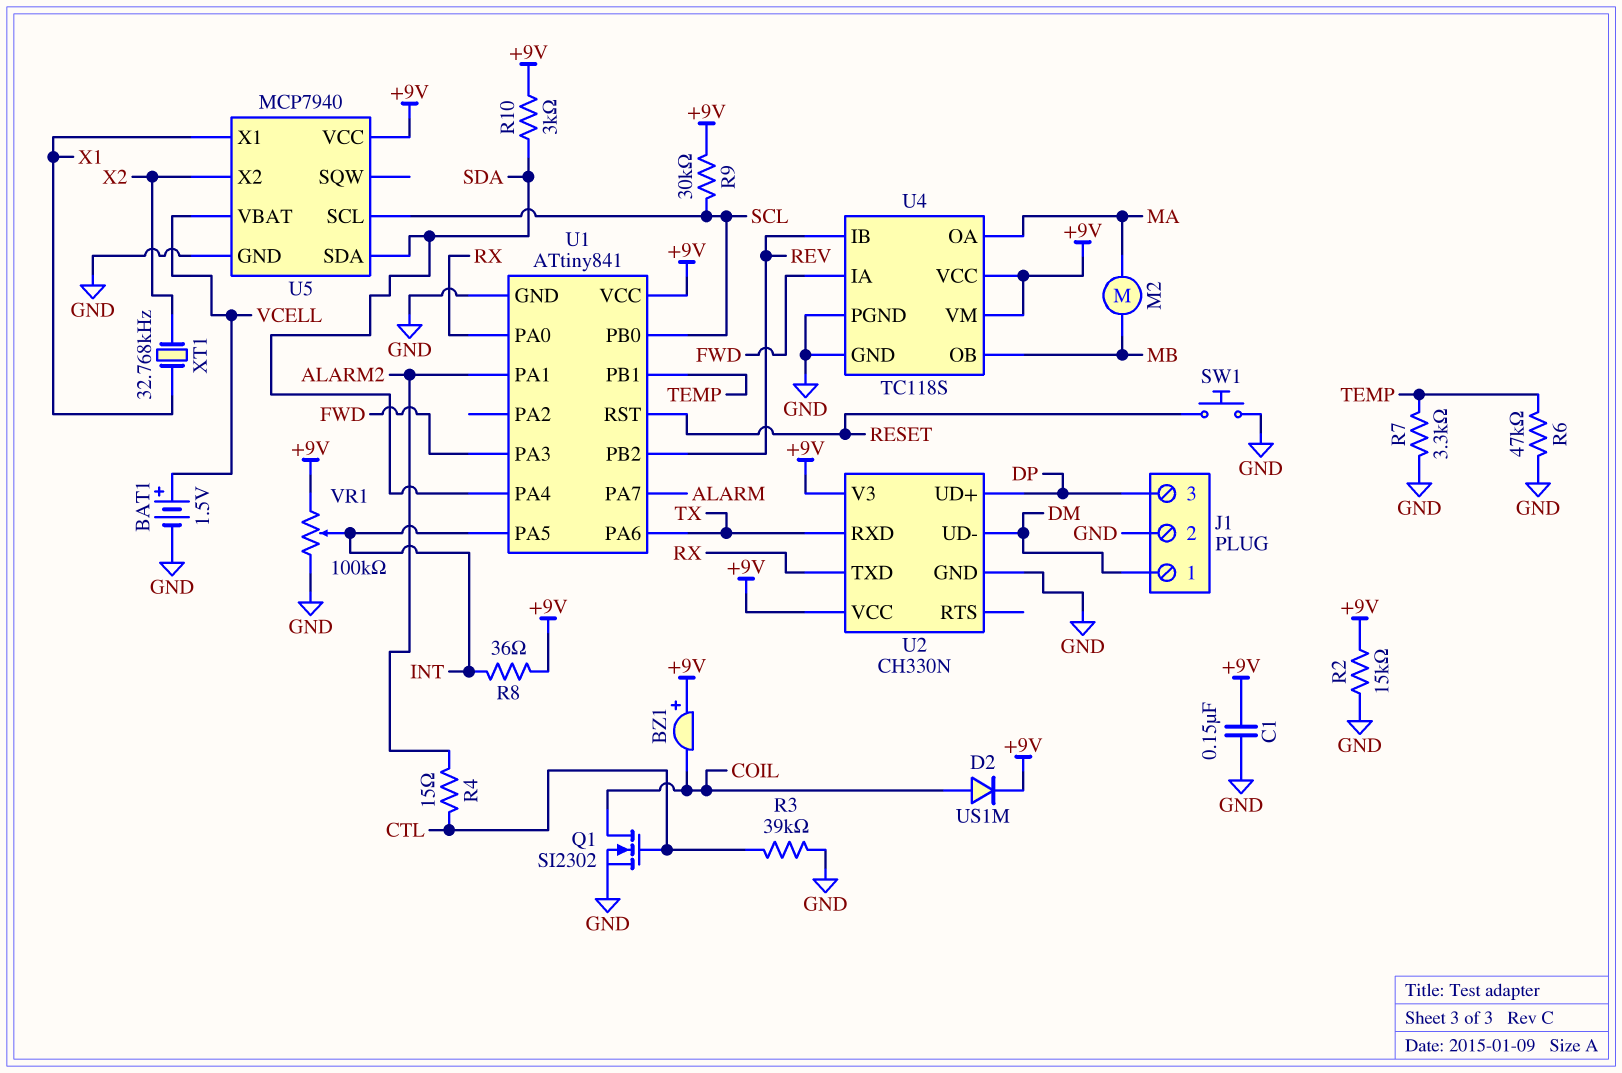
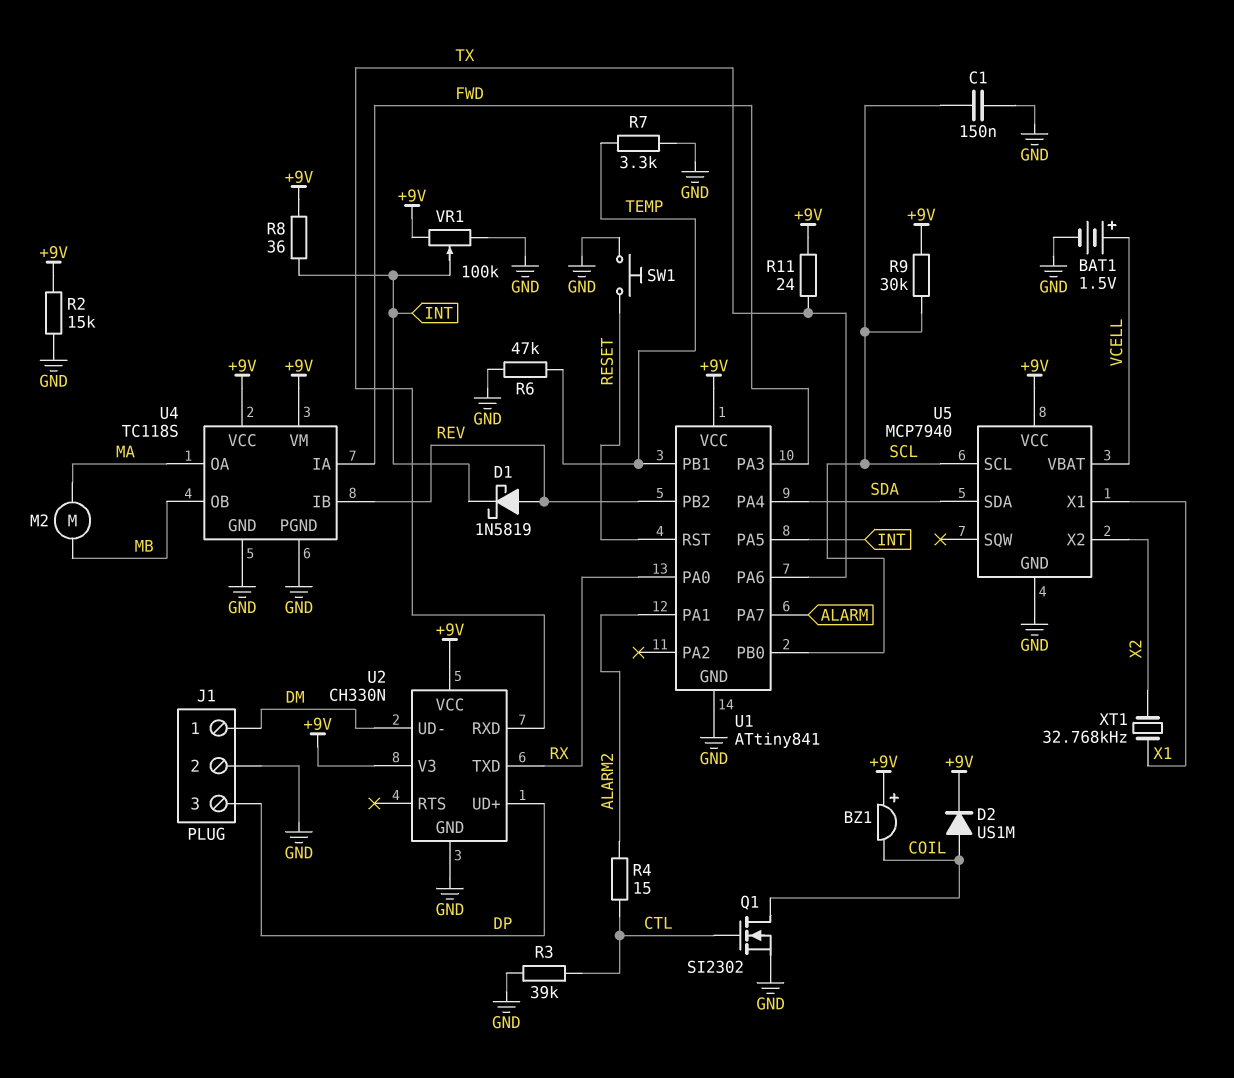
C1: 150nF (+9V, GND) -> 150nF (GND, SCL)
D1: none -> schottky 1N5819 (A REV, K INT)
R10: 3k (+9V, SDA) -> none
R11: none -> 24 (+9V, TX)

